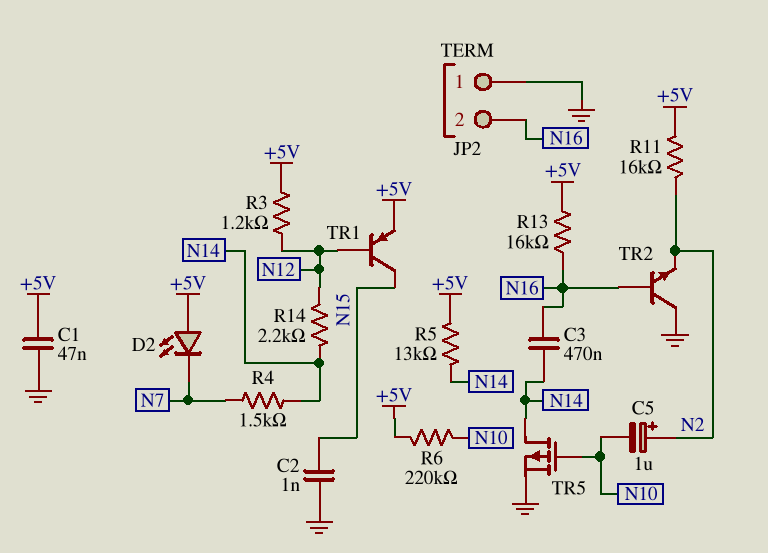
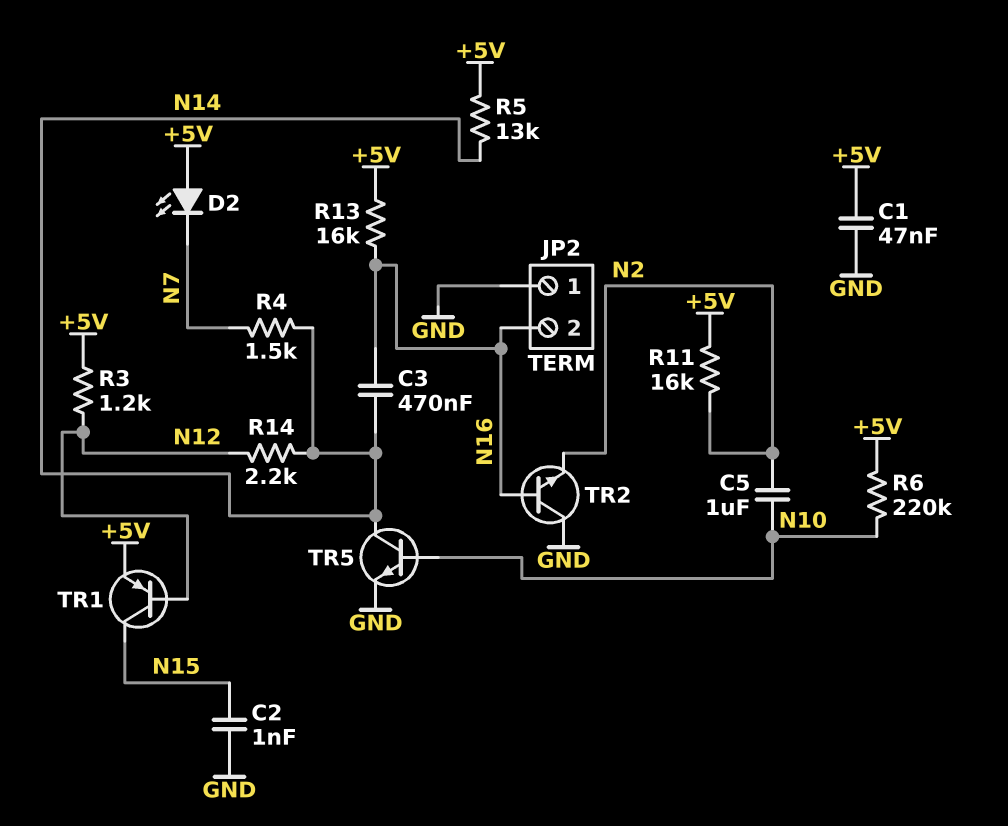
C5: 1uF (plus N2, minus N10) -> 1uF (N2, N10)
TR5: PMOS (G N10, D N14, S GND) -> NPN (B N10, C N14, E GND)

